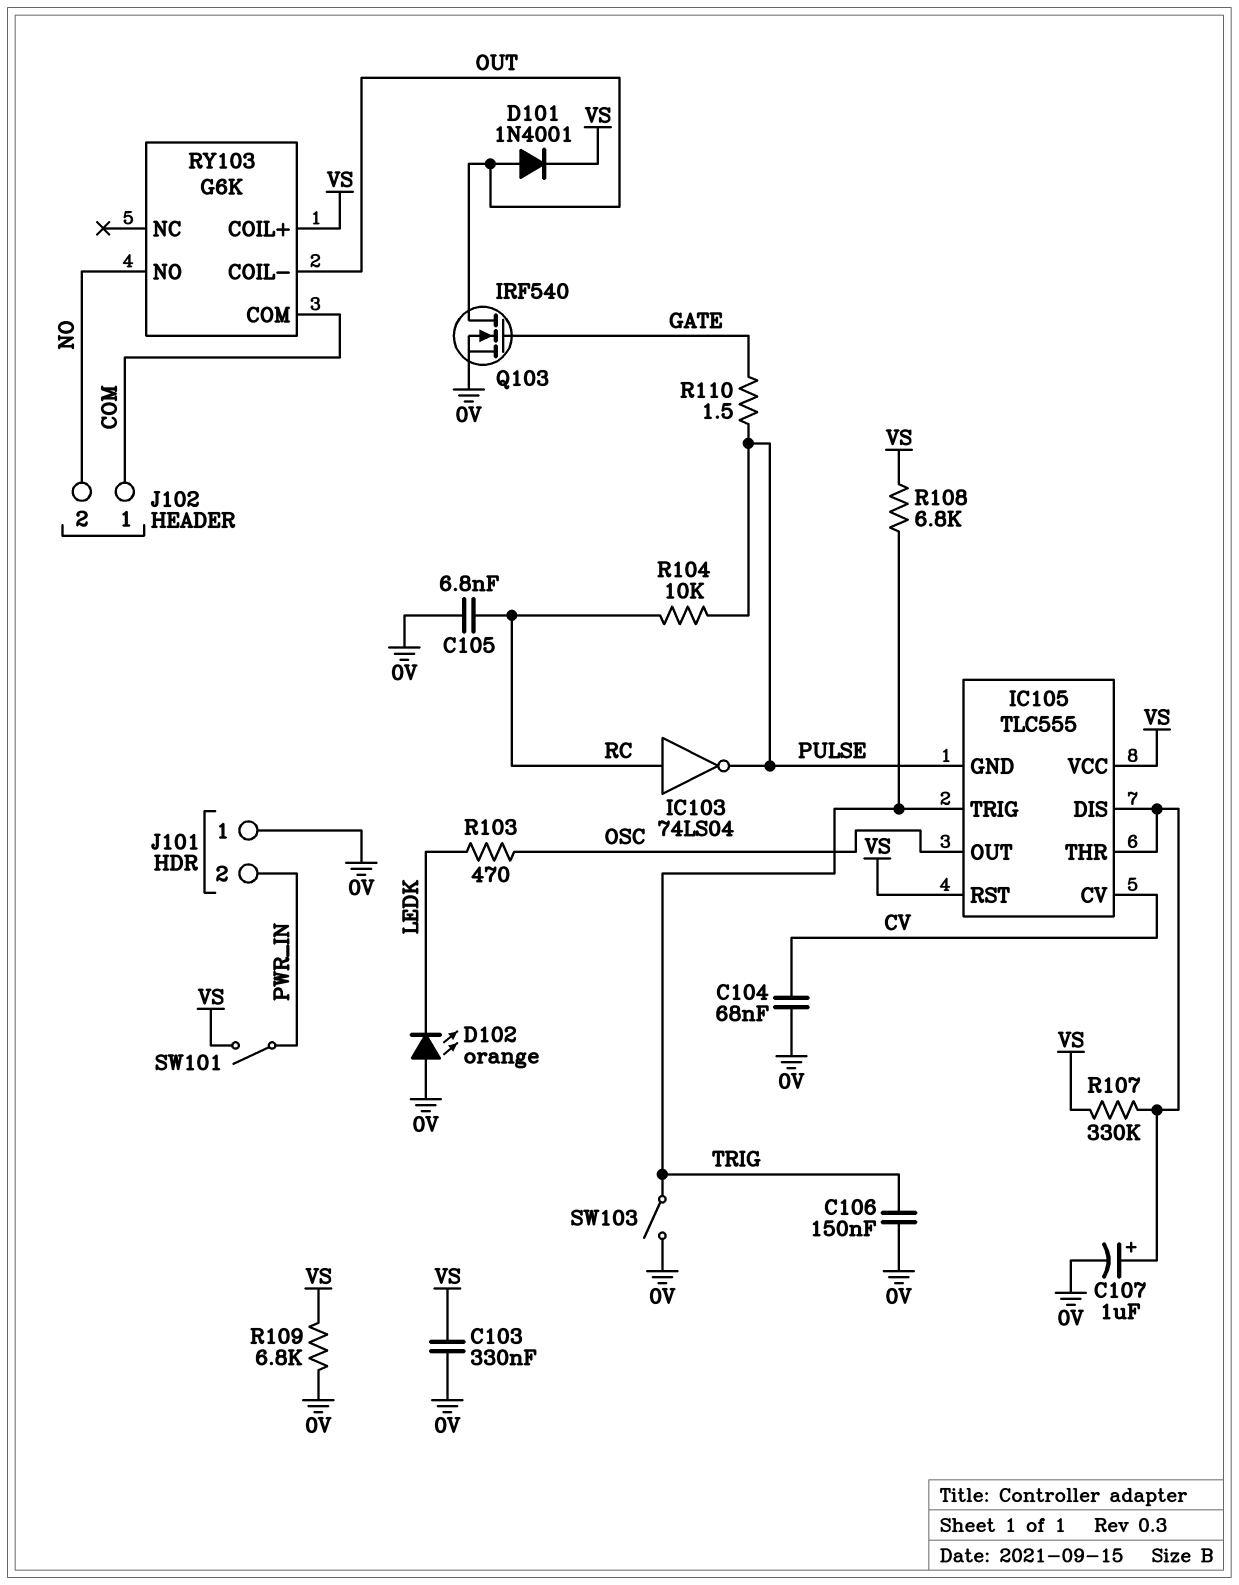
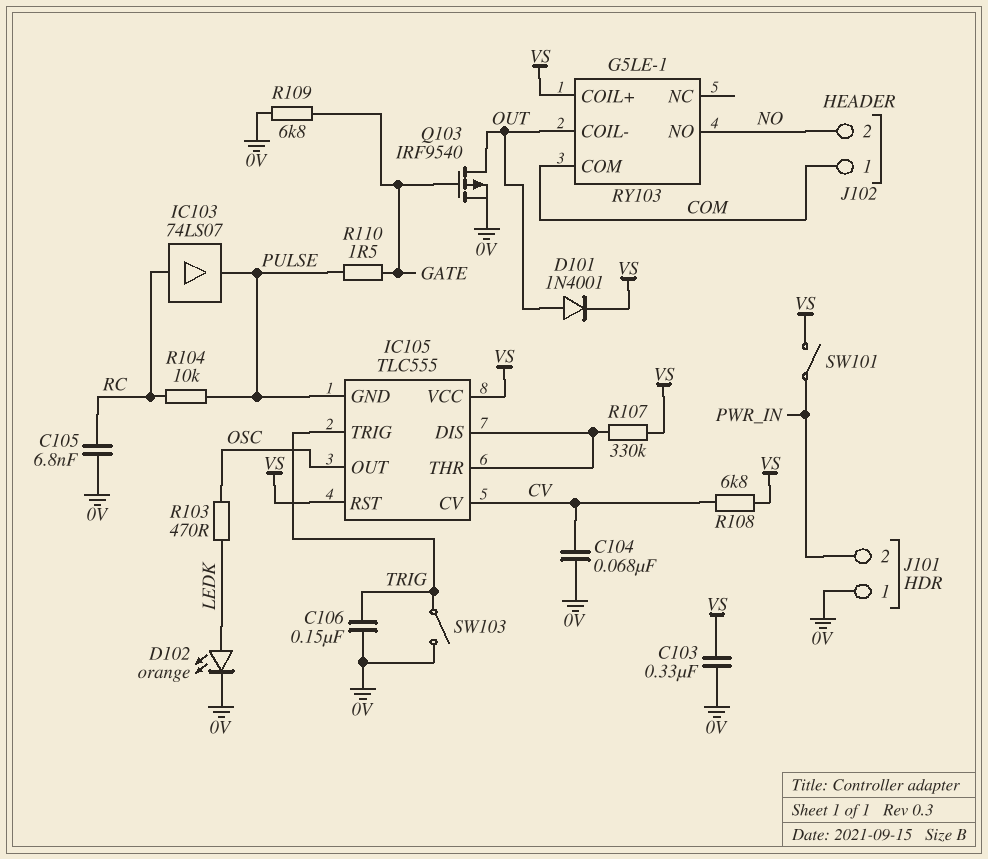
C107: 1uF (plus IC105/DIS, minus 0V) -> none
D102: LED orange (A 0V, K LEDK) -> LED orange (A LEDK, K 0V)
IC103: NOT 74LS04 (in RC, out PULSE) -> buffer 74LS07 (in RC, out PULSE)
Q103: NMOS IRF540 (G GATE, D OUT, S 0V) -> PMOS IRF9540 (G GATE, D OUT, S 0V)
R108: 6.8k (TRIG, VS) -> 6.8k (CV, VS)
R109: 6.8k (0V, VS) -> 6.8k (0V, GATE)
RY103: G6K -> G5LE-1

